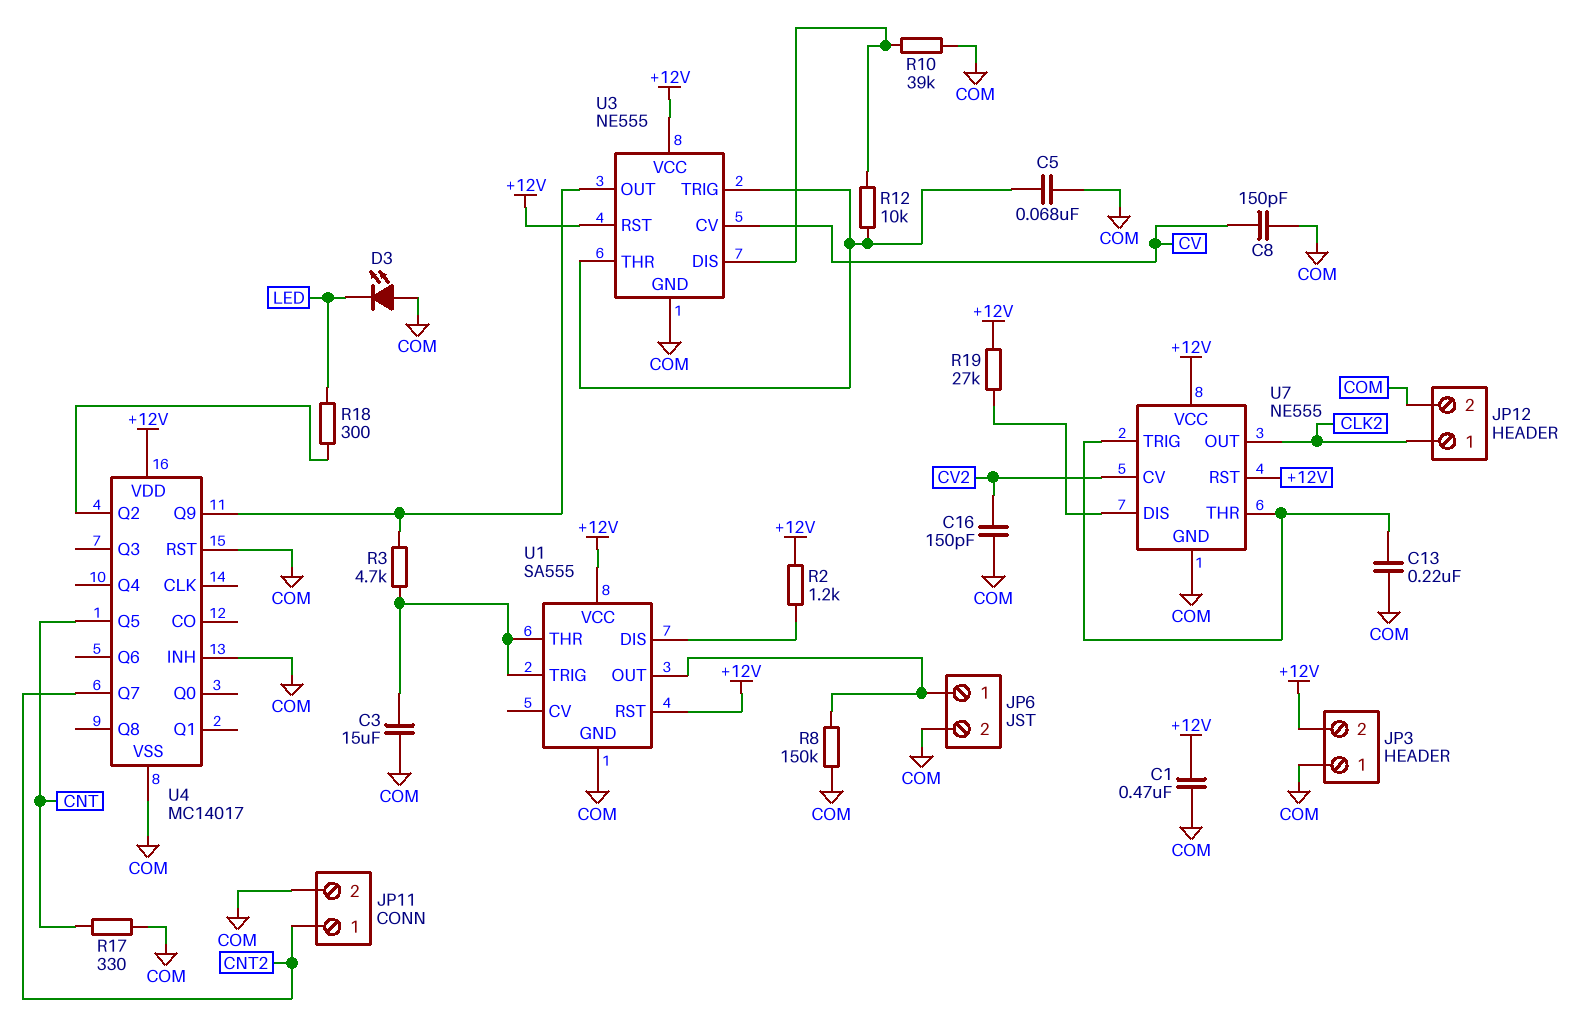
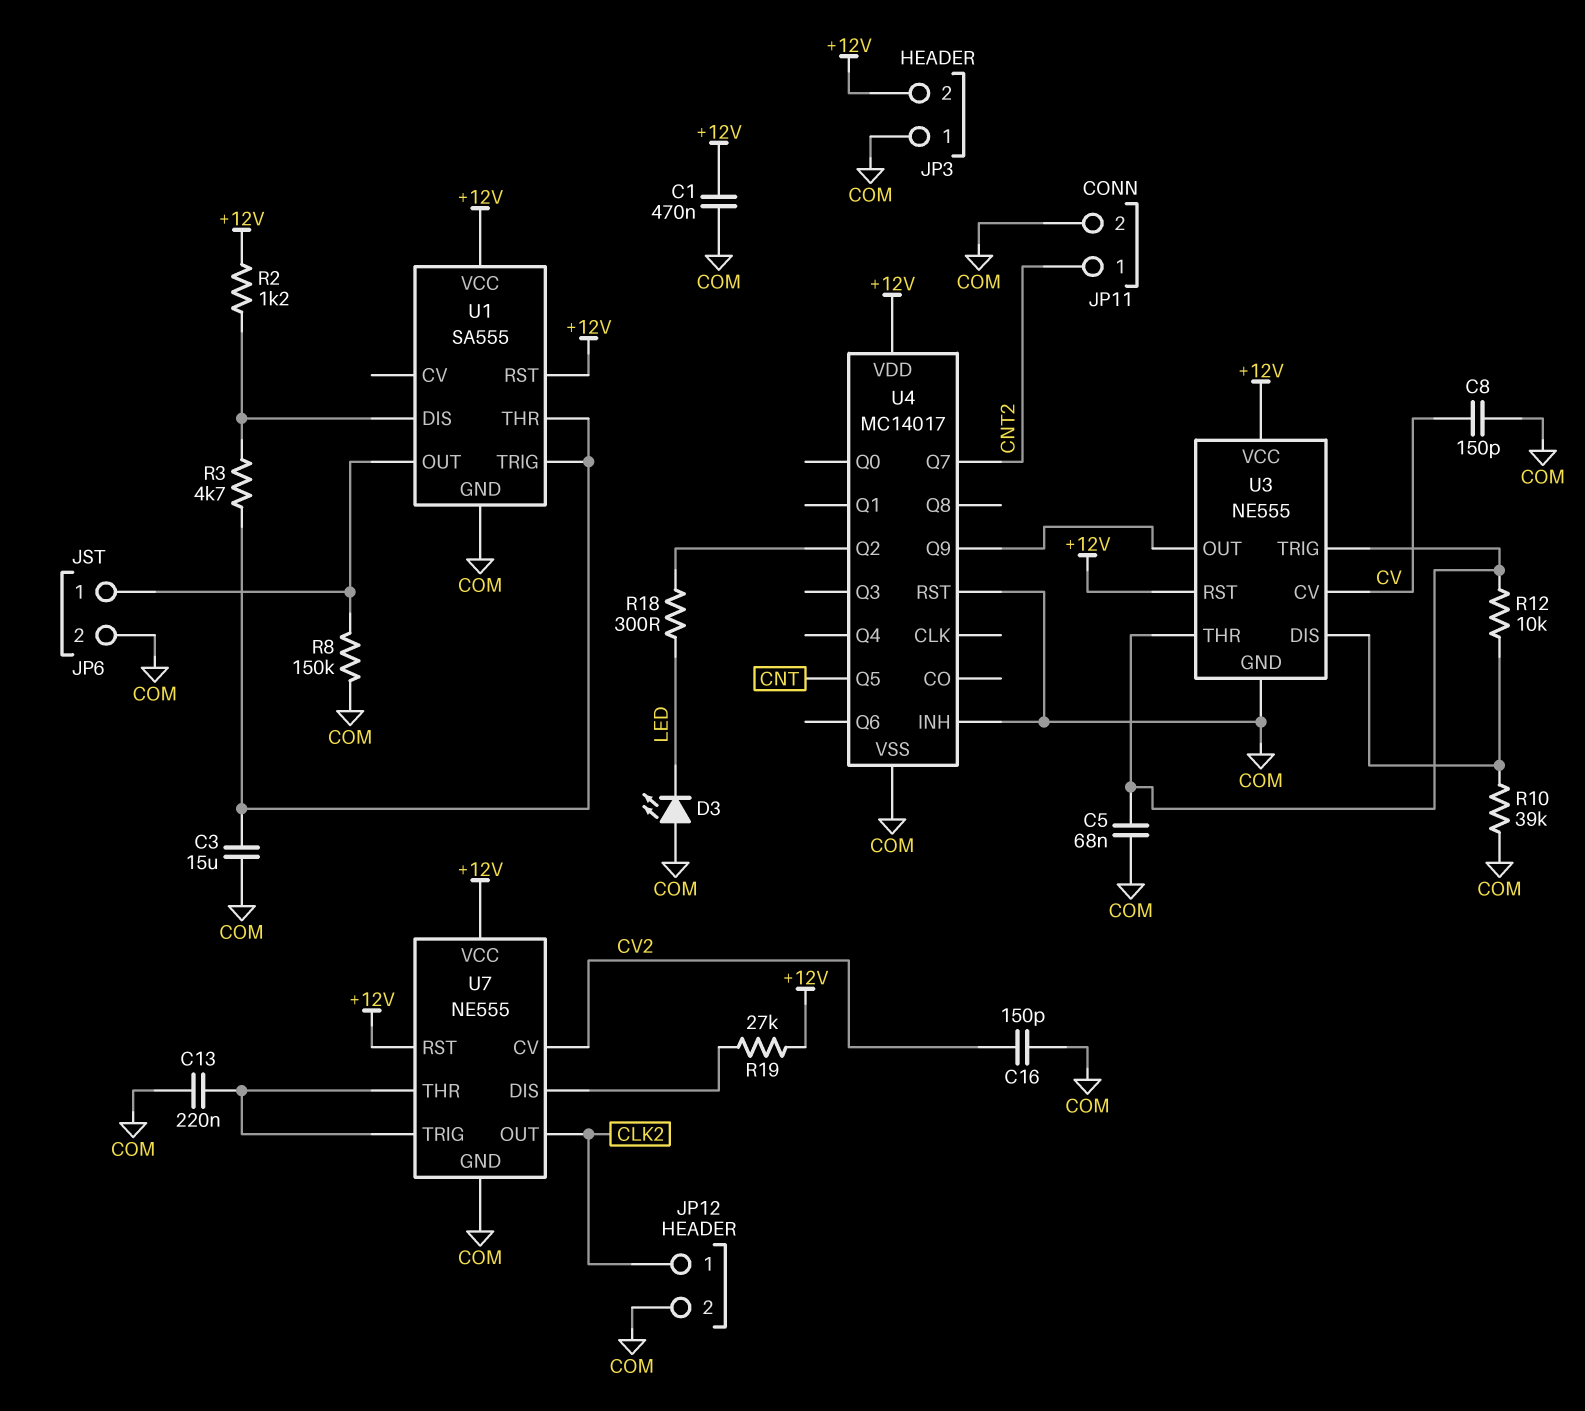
R3: 4.7k (U1/THR, U3/OUT) -> 4.7k (U1/DIS, U1/THR)
R17: 330 (CNT, COM) -> none

